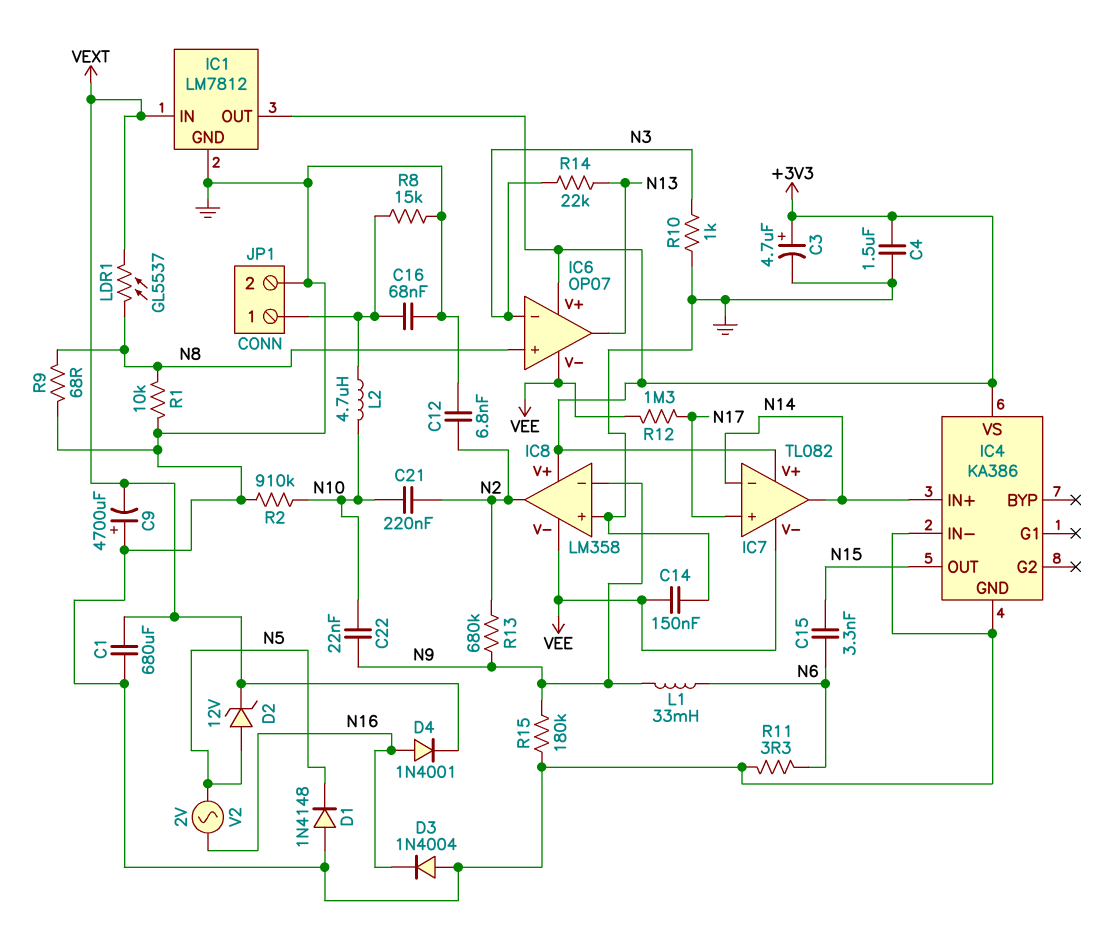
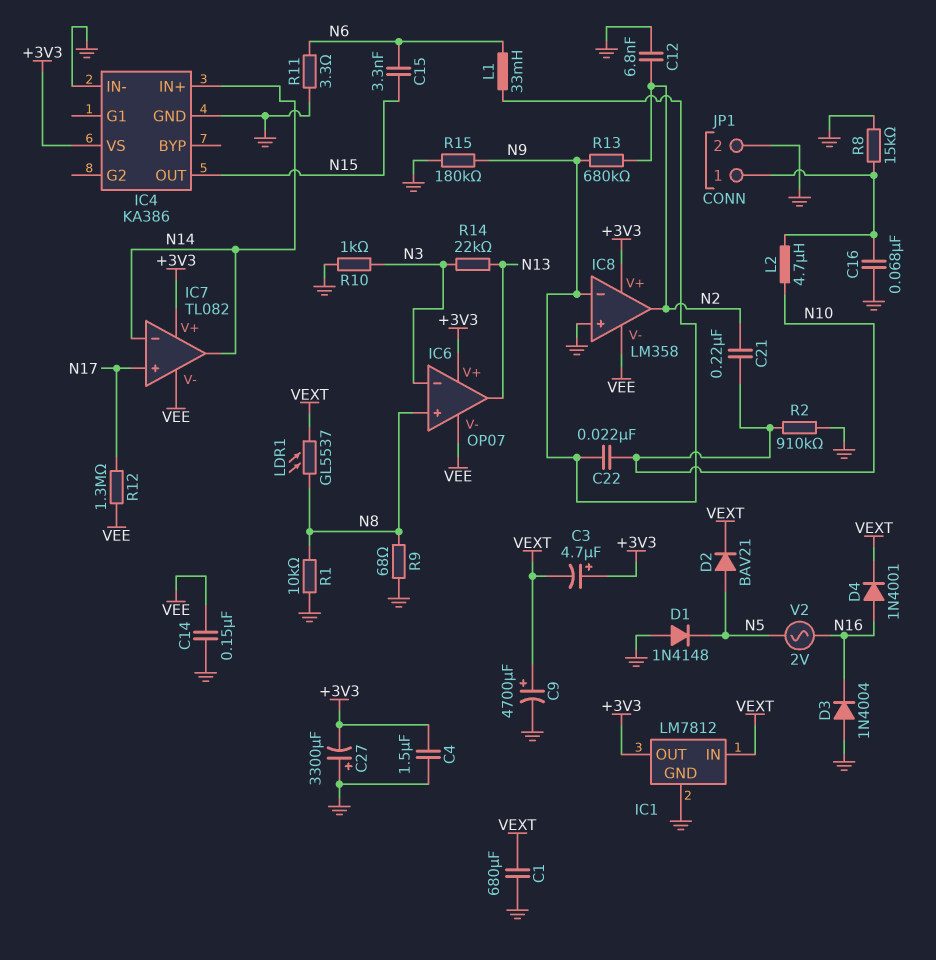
C3: 4.7uF (plus +3V3, minus GND) -> 4.7uF (plus +3V3, minus VEXT)
C9: 4700uF (plus GND, minus VEXT) -> 4700uF (plus VEXT, minus GND)
C27: none -> 3300uF (plus GND, minus +3V3)
D2: zener 12V (A N5, K VEXT) -> diode BAV21 (A N5, K VEXT)

